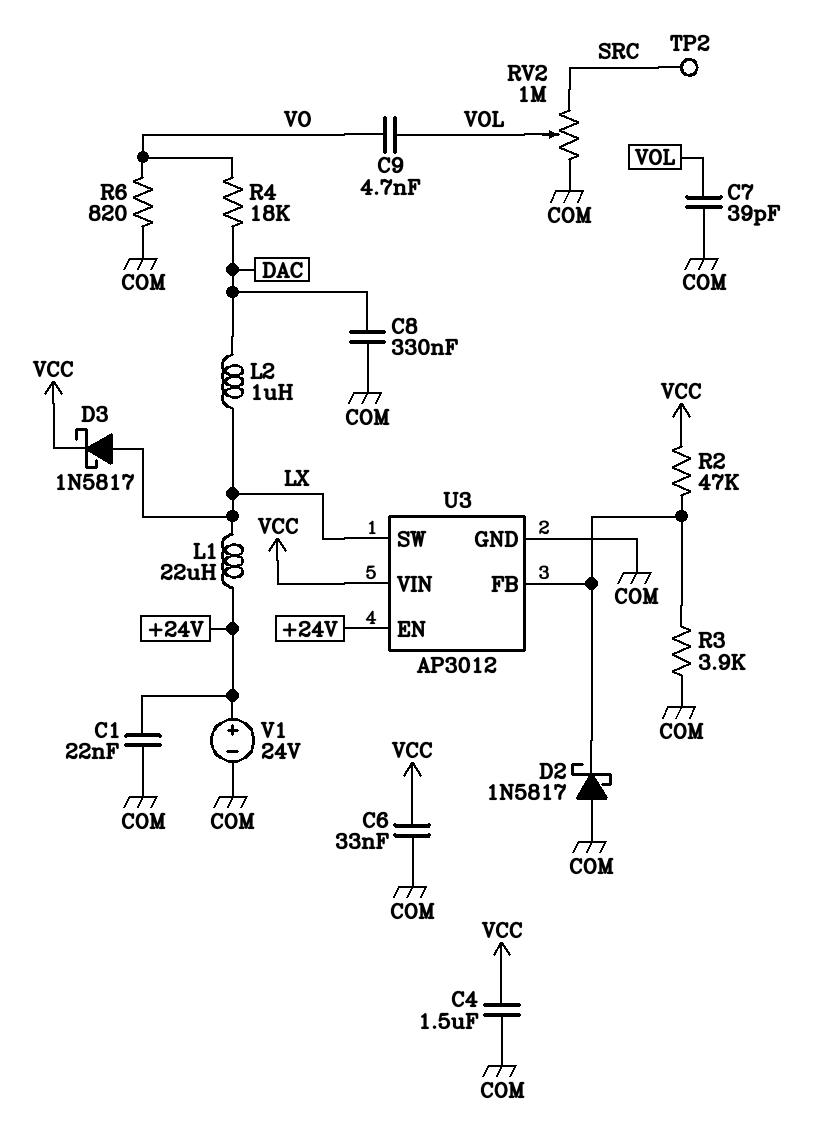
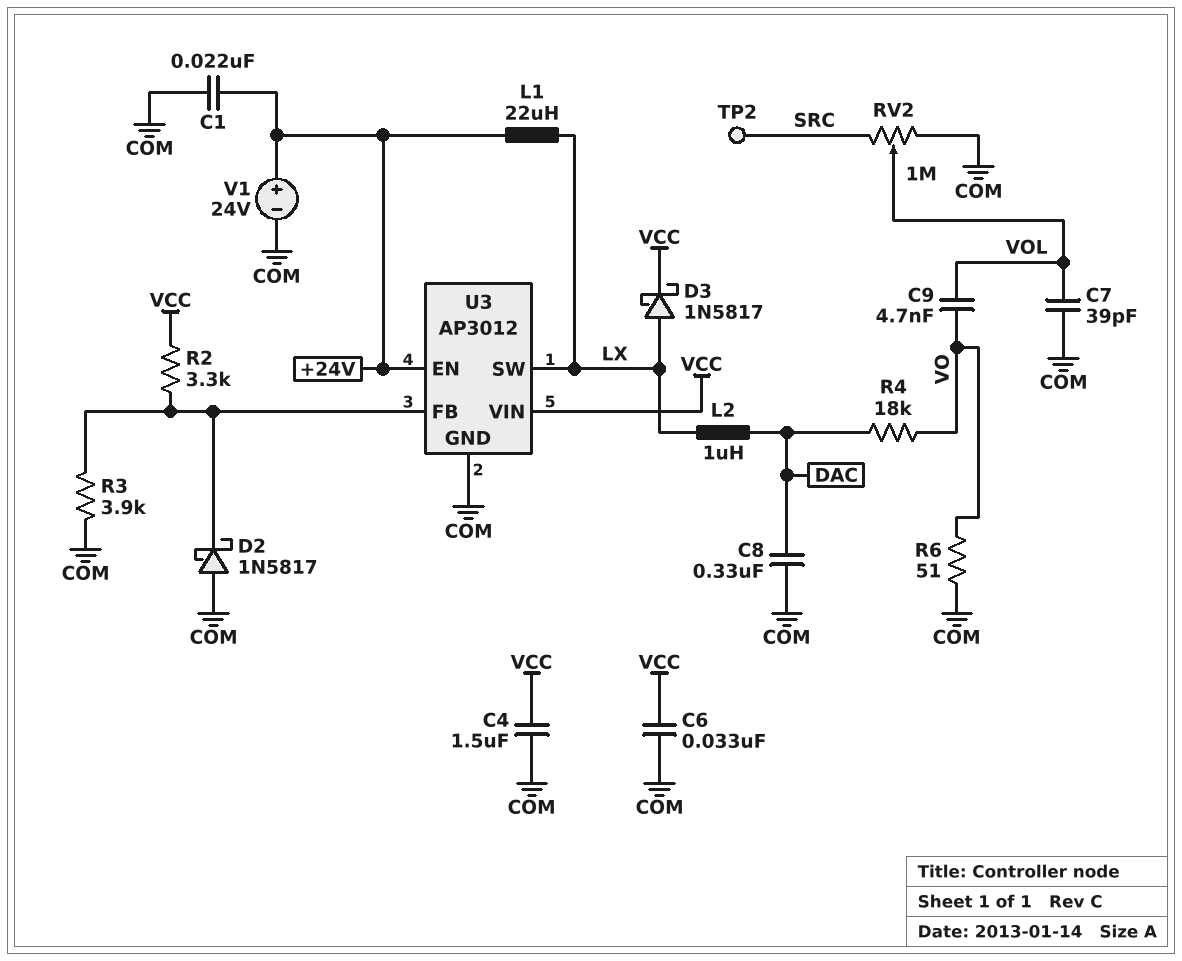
R2: 47k (U3/FB, VCC) -> 3.3k (U3/FB, VCC)
R6: 820 (COM, VO) -> 51 (COM, VO)

